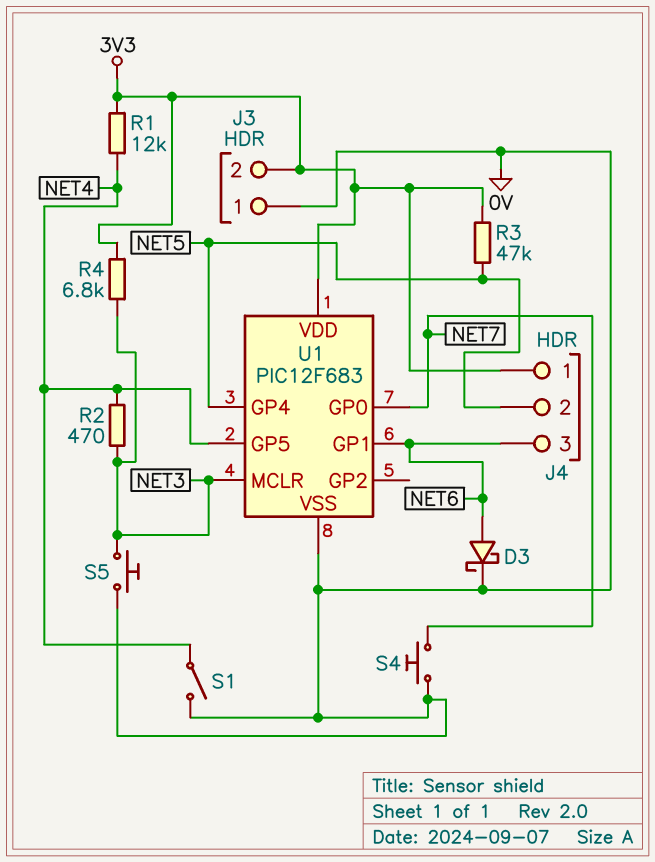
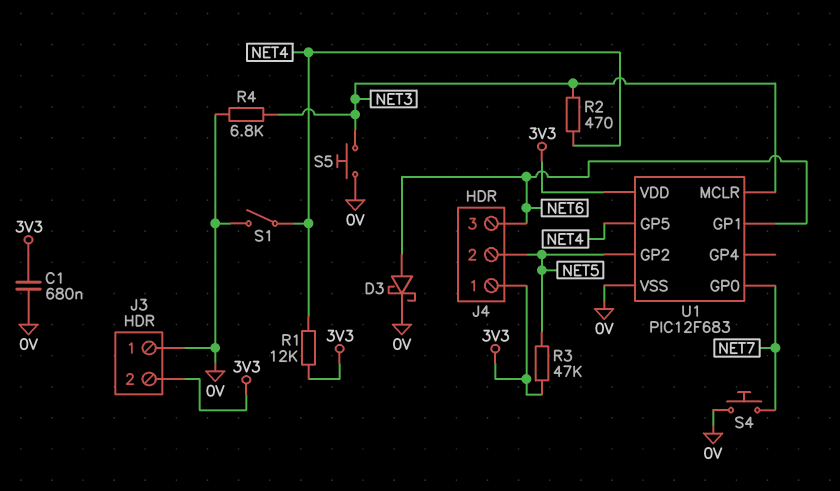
C1: none -> 680nF (0V, 3V3)
R4: 6.8k (3V3, NET3) -> 6.8k (0V, NET3)
U1 pin GP2: none -> NET5
U1 pin GP4: NET5 -> none

